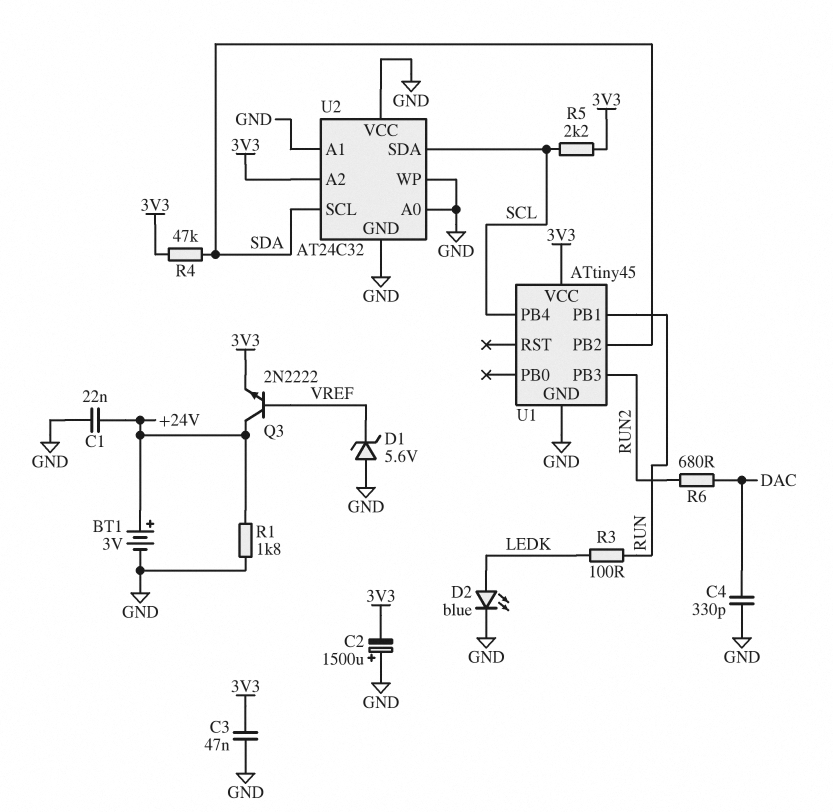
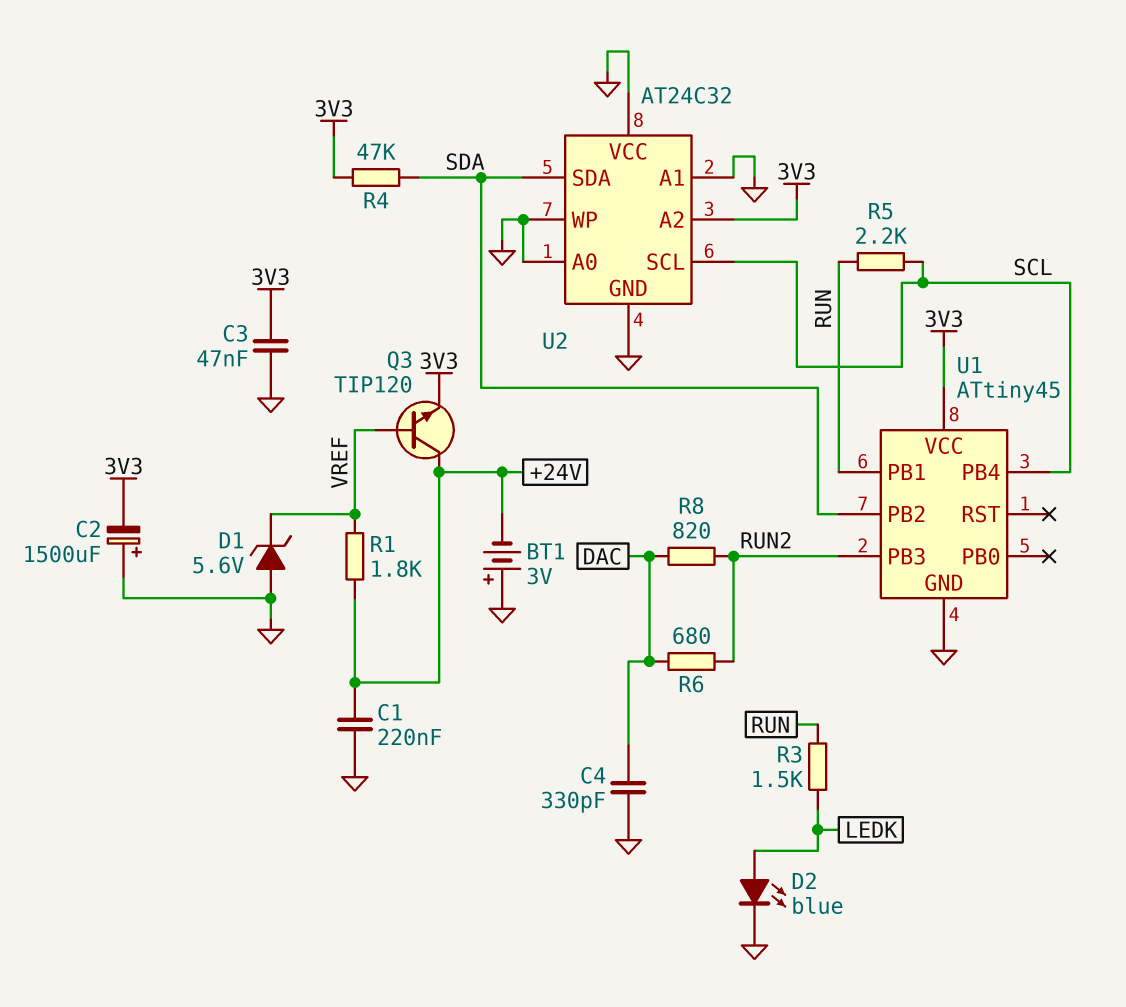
BT1: 3V (plus +24V, minus GND) -> 3V (plus GND, minus +24V)
C1: 22nF (+24V, GND) -> 220nF (+24V, GND)
Q3: NPN 2N2222 (B VREF, C +24V, E 3V3) -> NPN TIP120 (B VREF, C +24V, E 3V3)
R1: 1.8k (+24V, GND) -> 1.8k (+24V, VREF)
R3: 100 (LEDK, RUN) -> 1.5k (LEDK, RUN)
R5: 2.2k (3V3, SCL) -> 2.2k (RUN, SCL)
R8: none -> 820 (DAC, RUN2)
U2 pin SCL: SDA -> SCL
U2 pin SDA: SCL -> SDA

